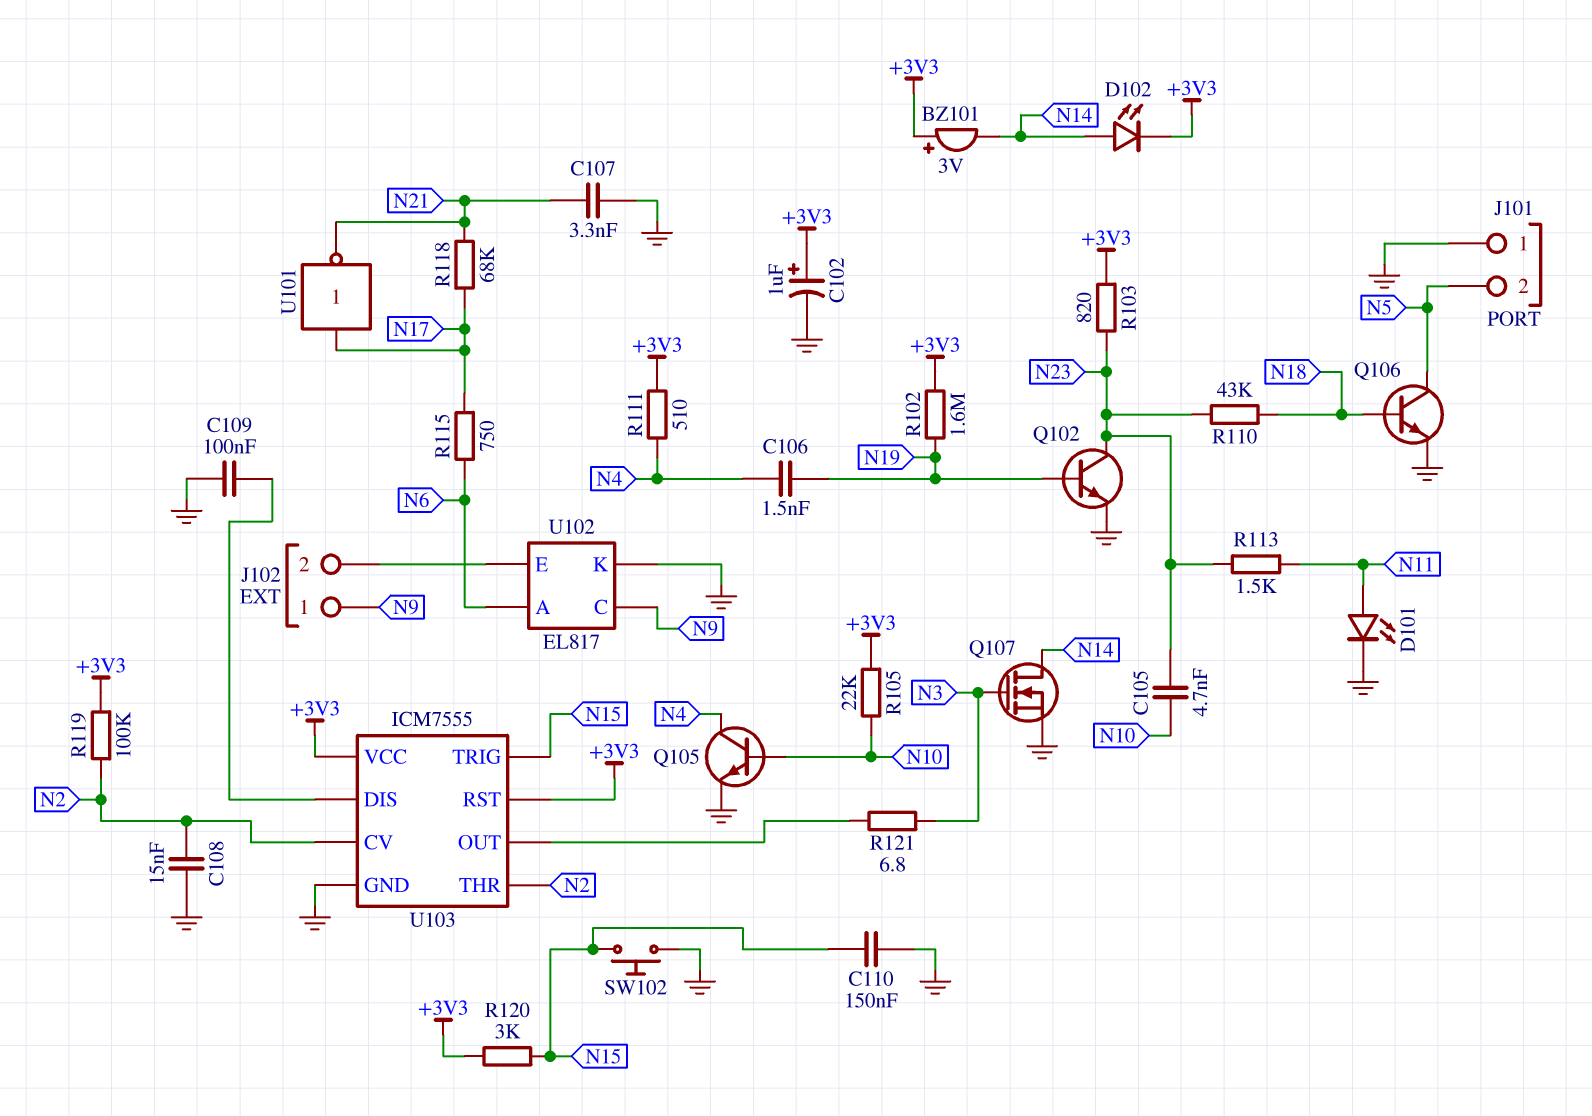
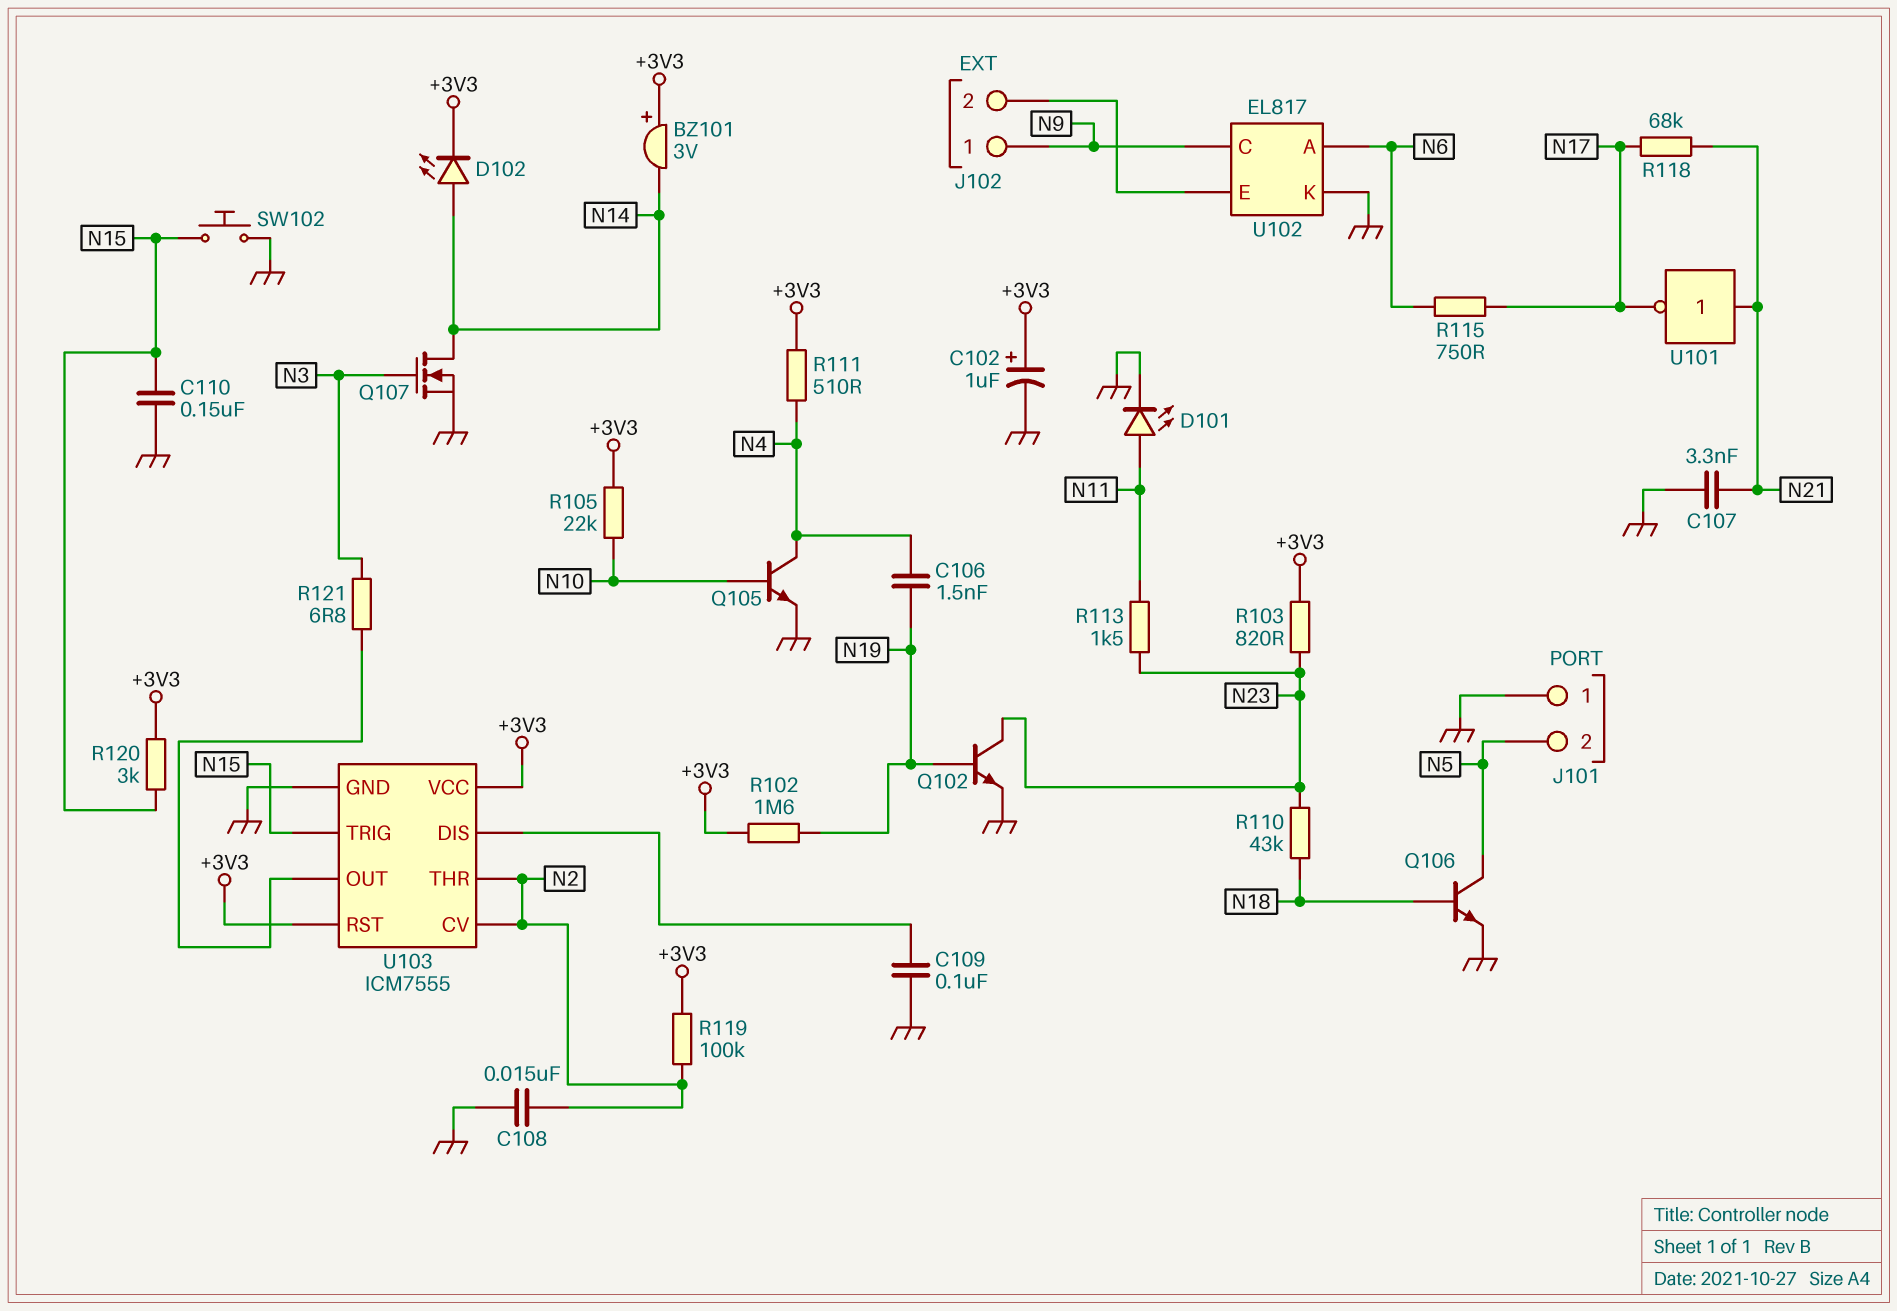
C105: 4.7nF (N10, N23) -> none
U101: NOT (in N17, out N21) -> NOT (in N21, out N17)

